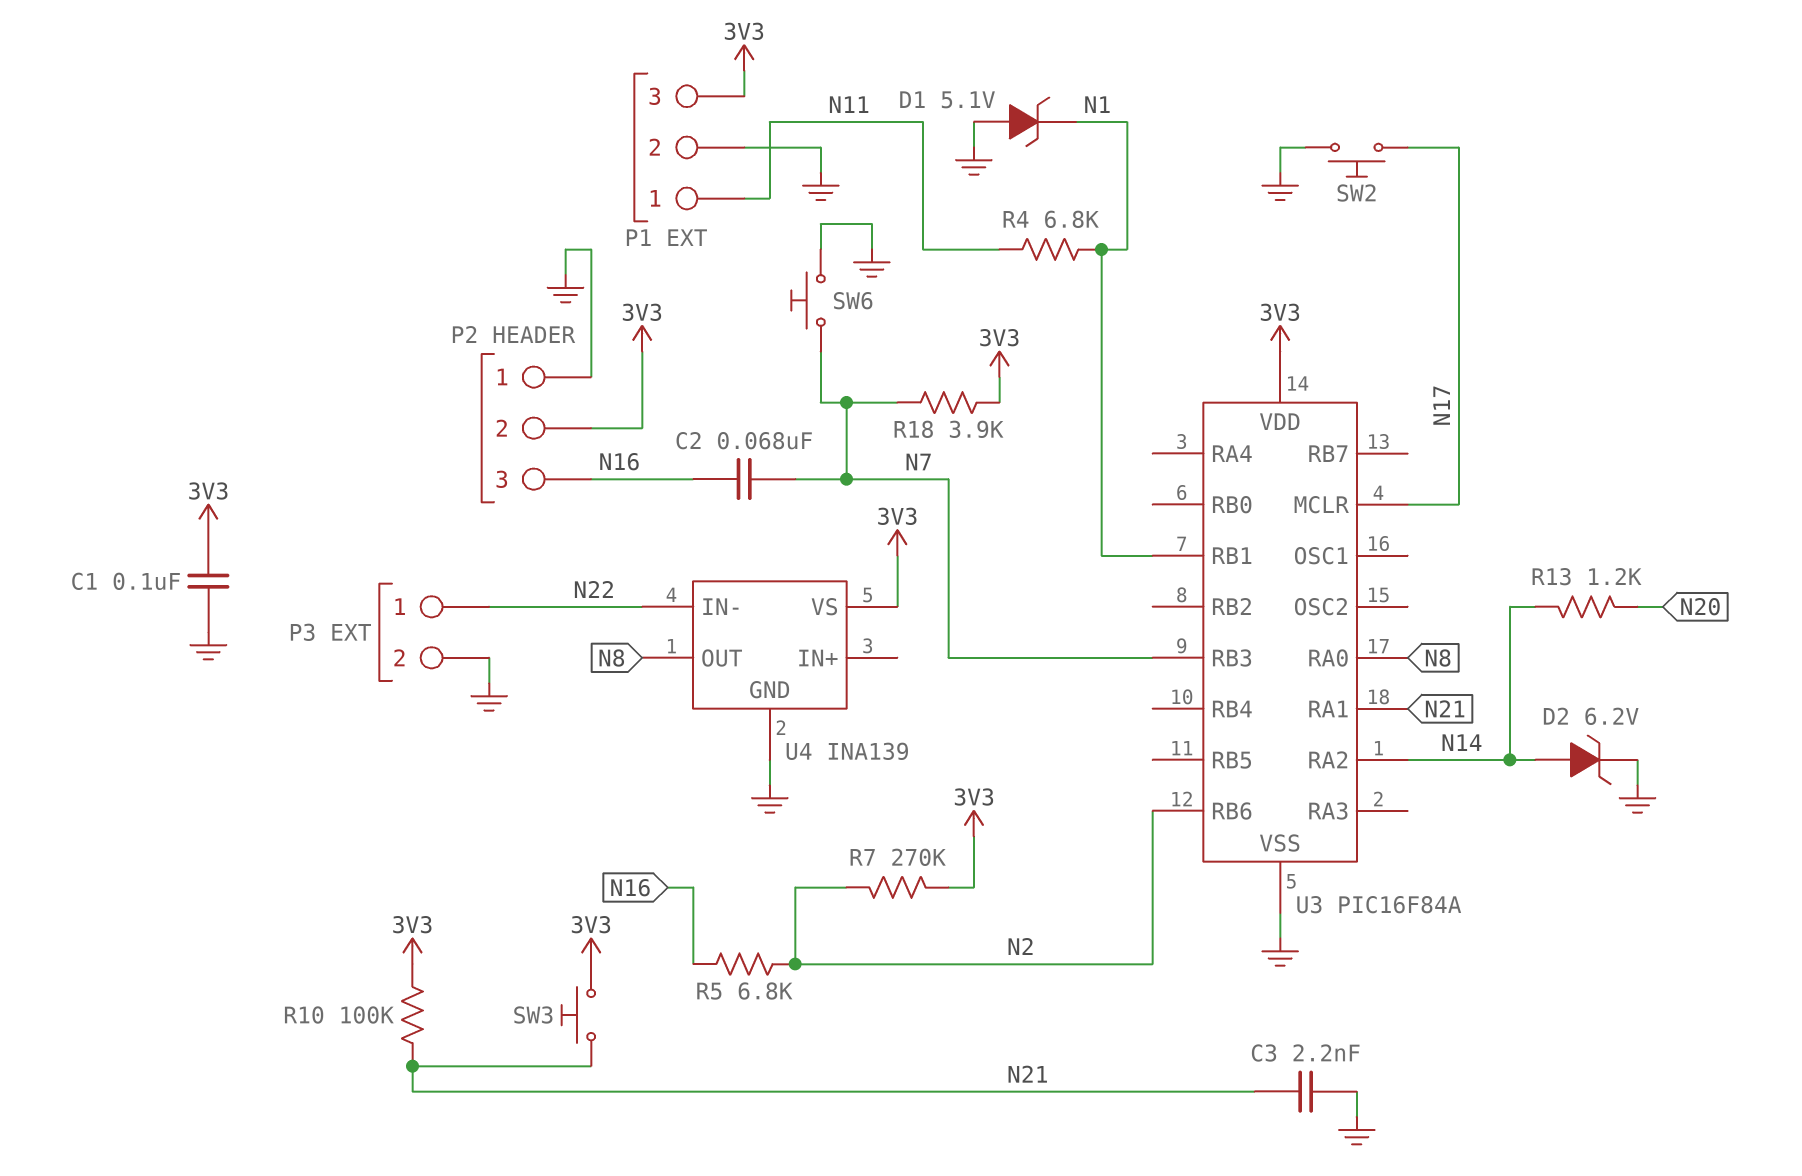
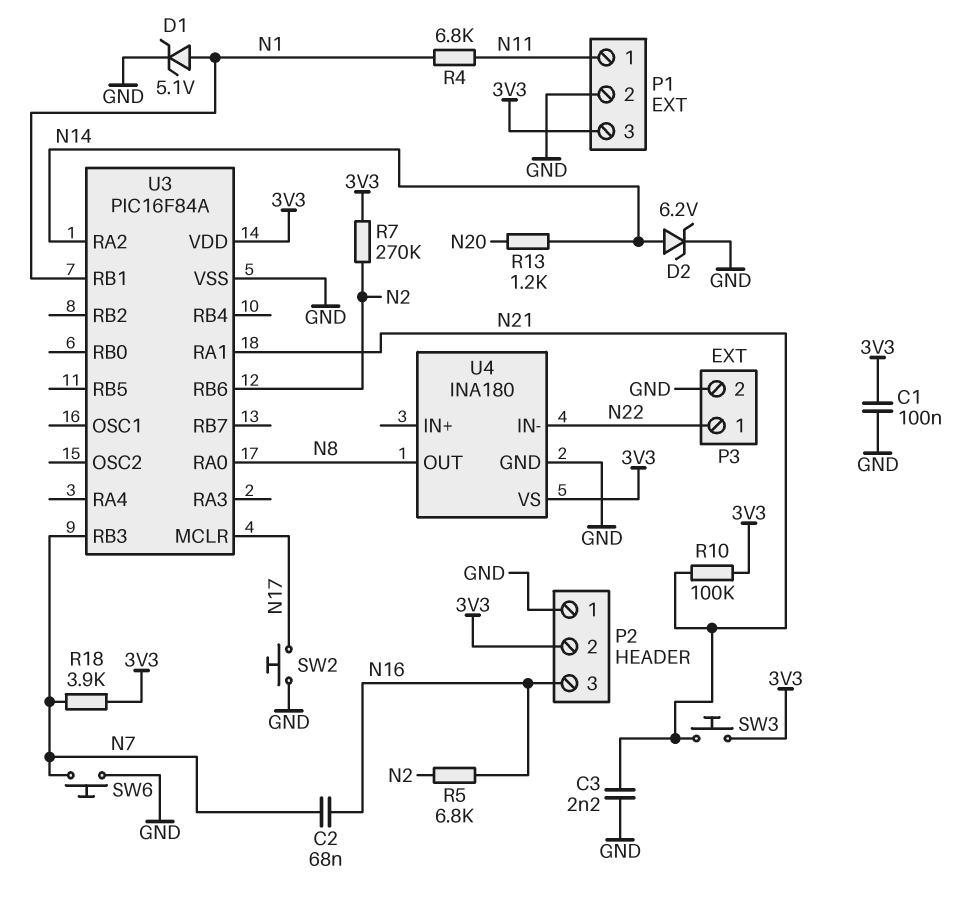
D1: zener 5.1V (A GND, K N1) -> zener 5.1V (A N1, K GND)
U4: INA139 -> INA180

